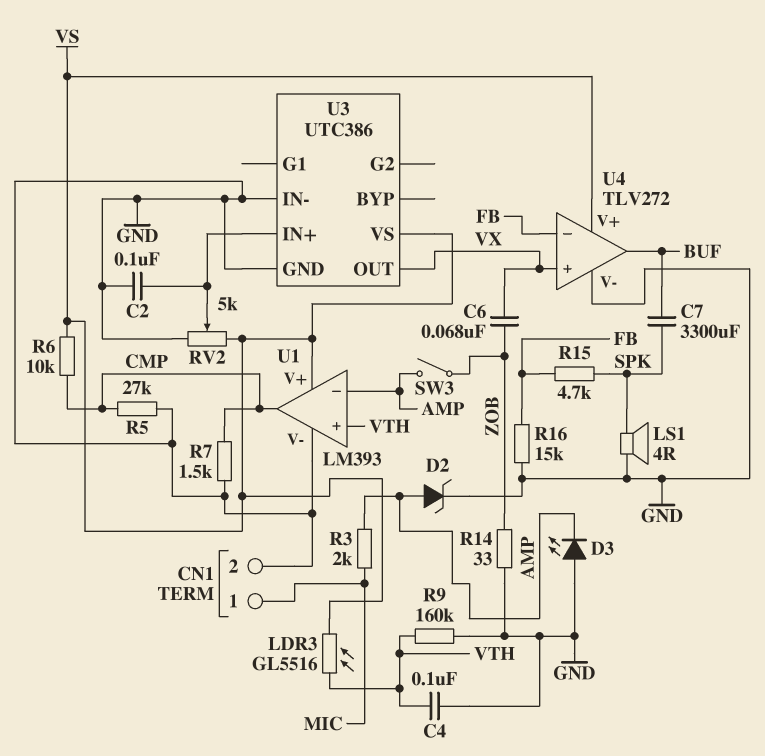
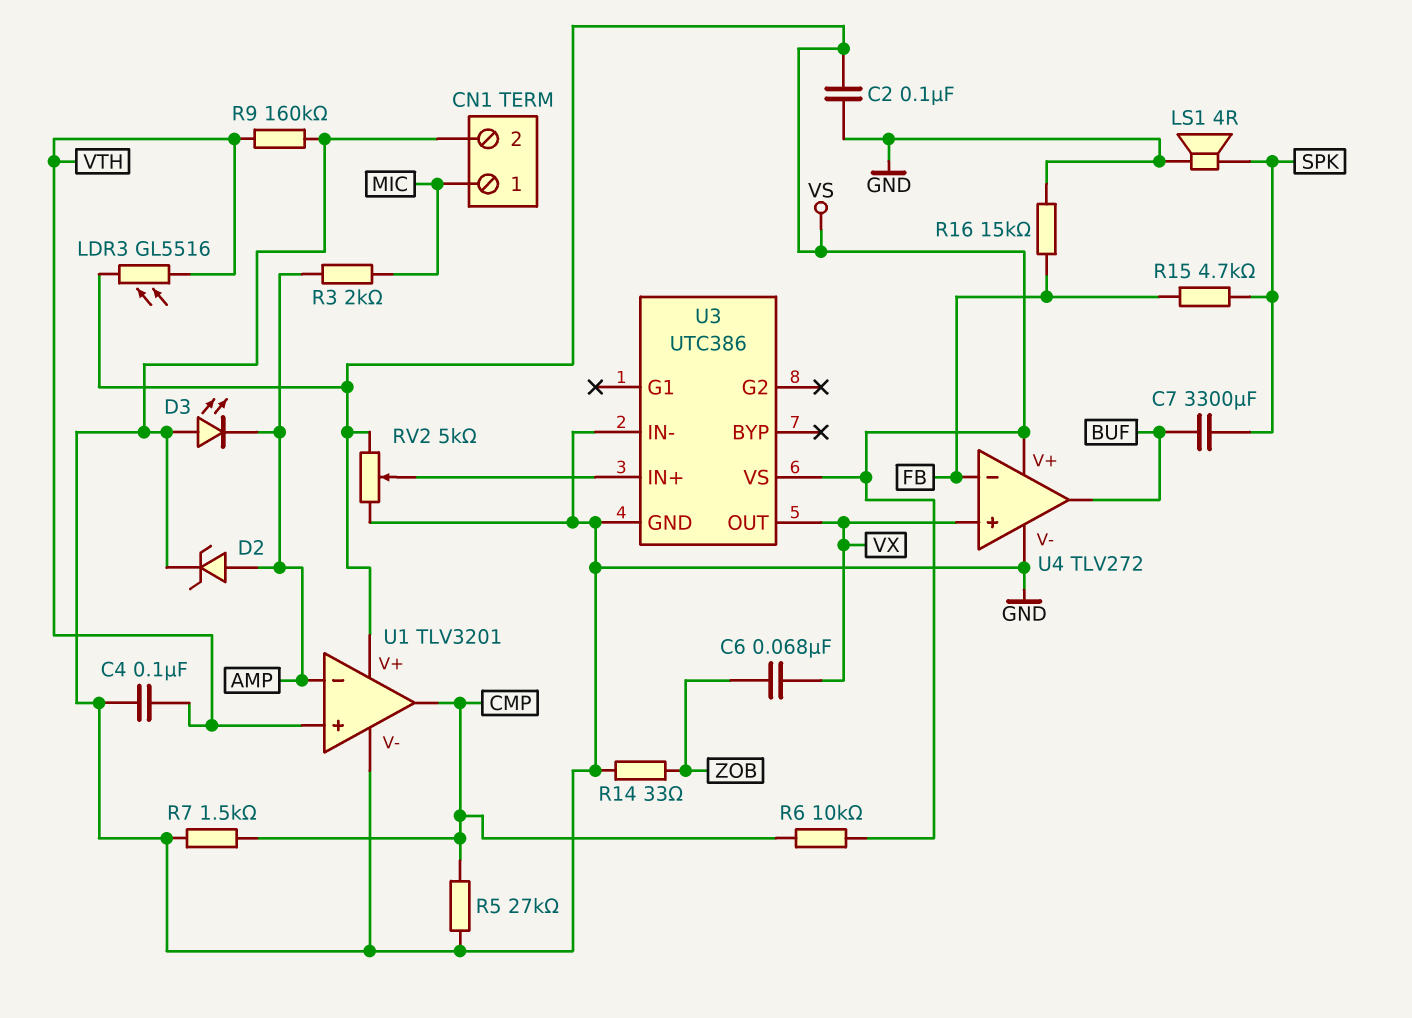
C2: 100nF (GND, U3/IN+) -> 100nF (GND, VS)
SW3: switch (AMP, ZOB) -> none
U1: LM393 -> TLV3201

